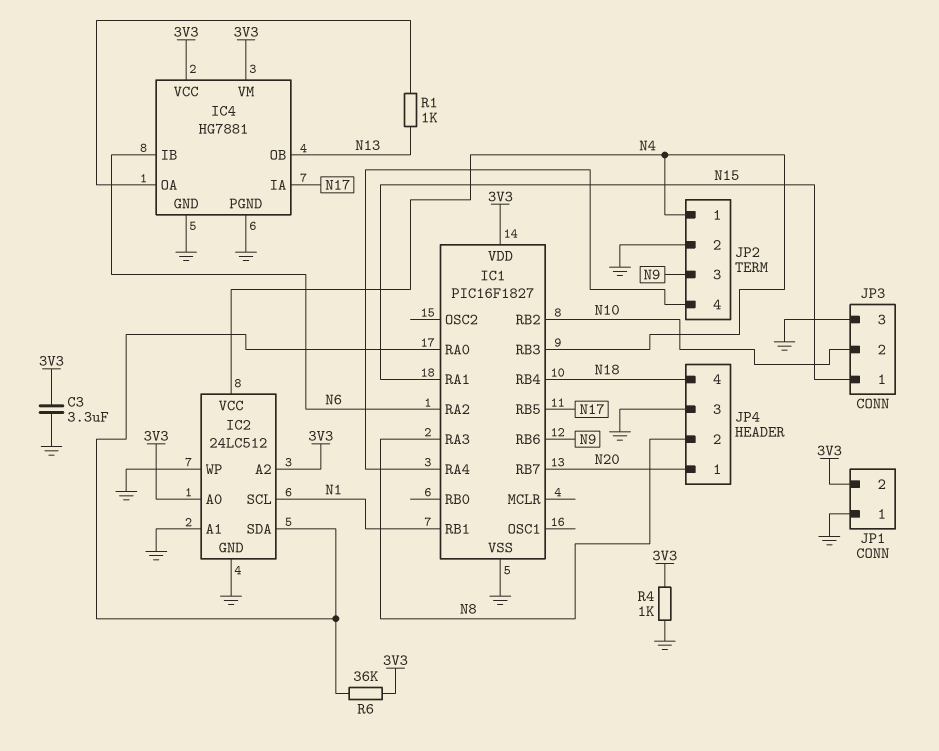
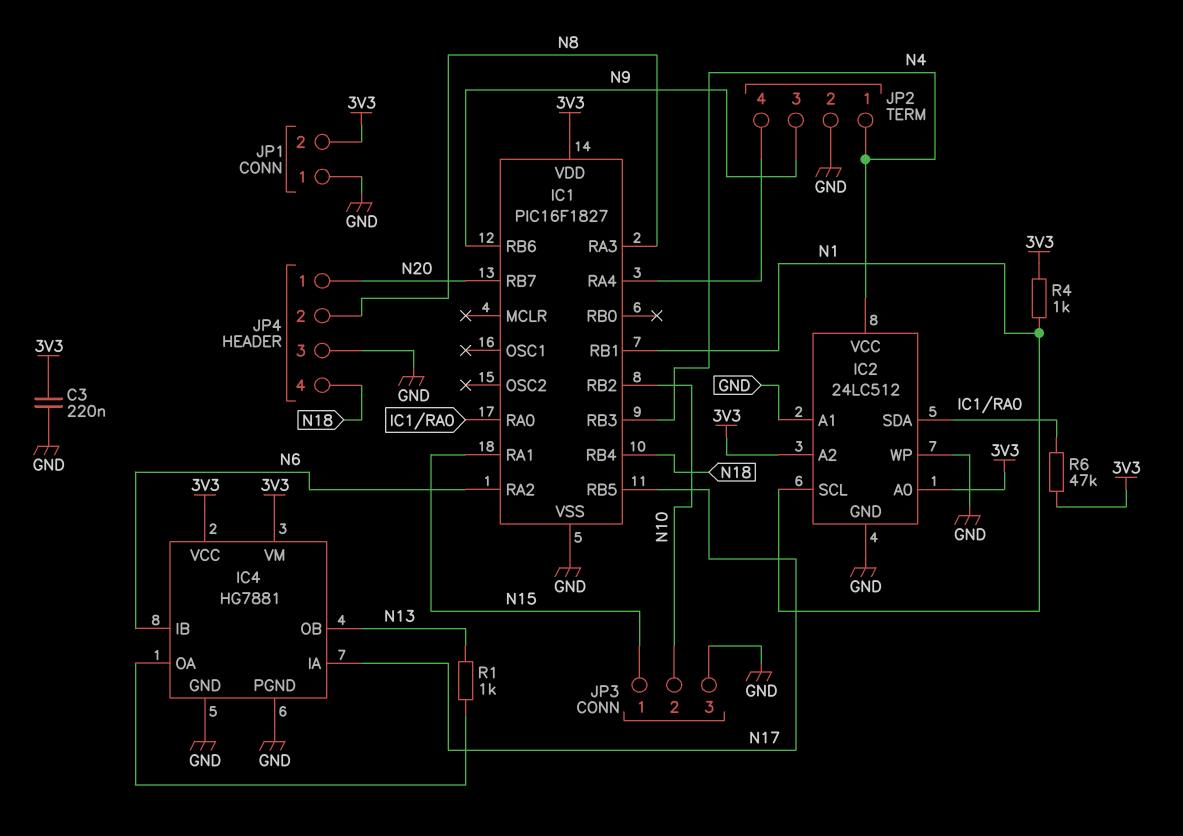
C3: 3.3uF (3V3, GND) -> 220nF (3V3, GND)
R4: 1k (3V3, GND) -> 1k (3V3, N1)
R6: 36k (3V3, IC1/RA0) -> 47k (3V3, IC1/RA0)

